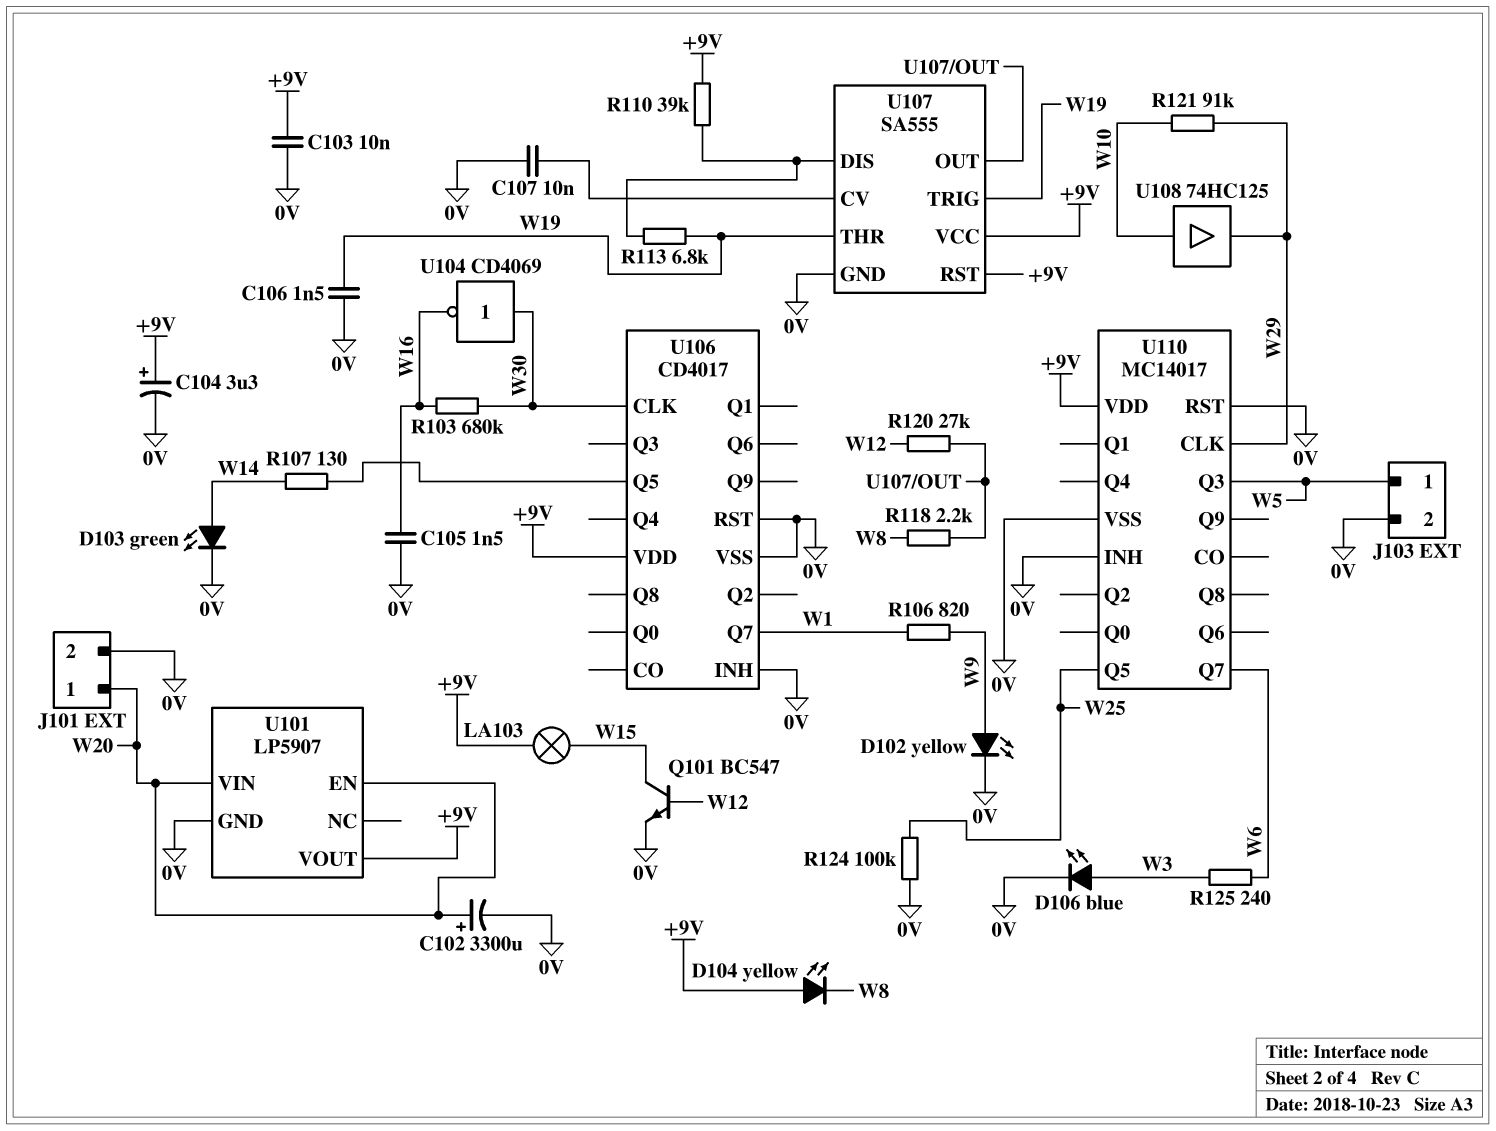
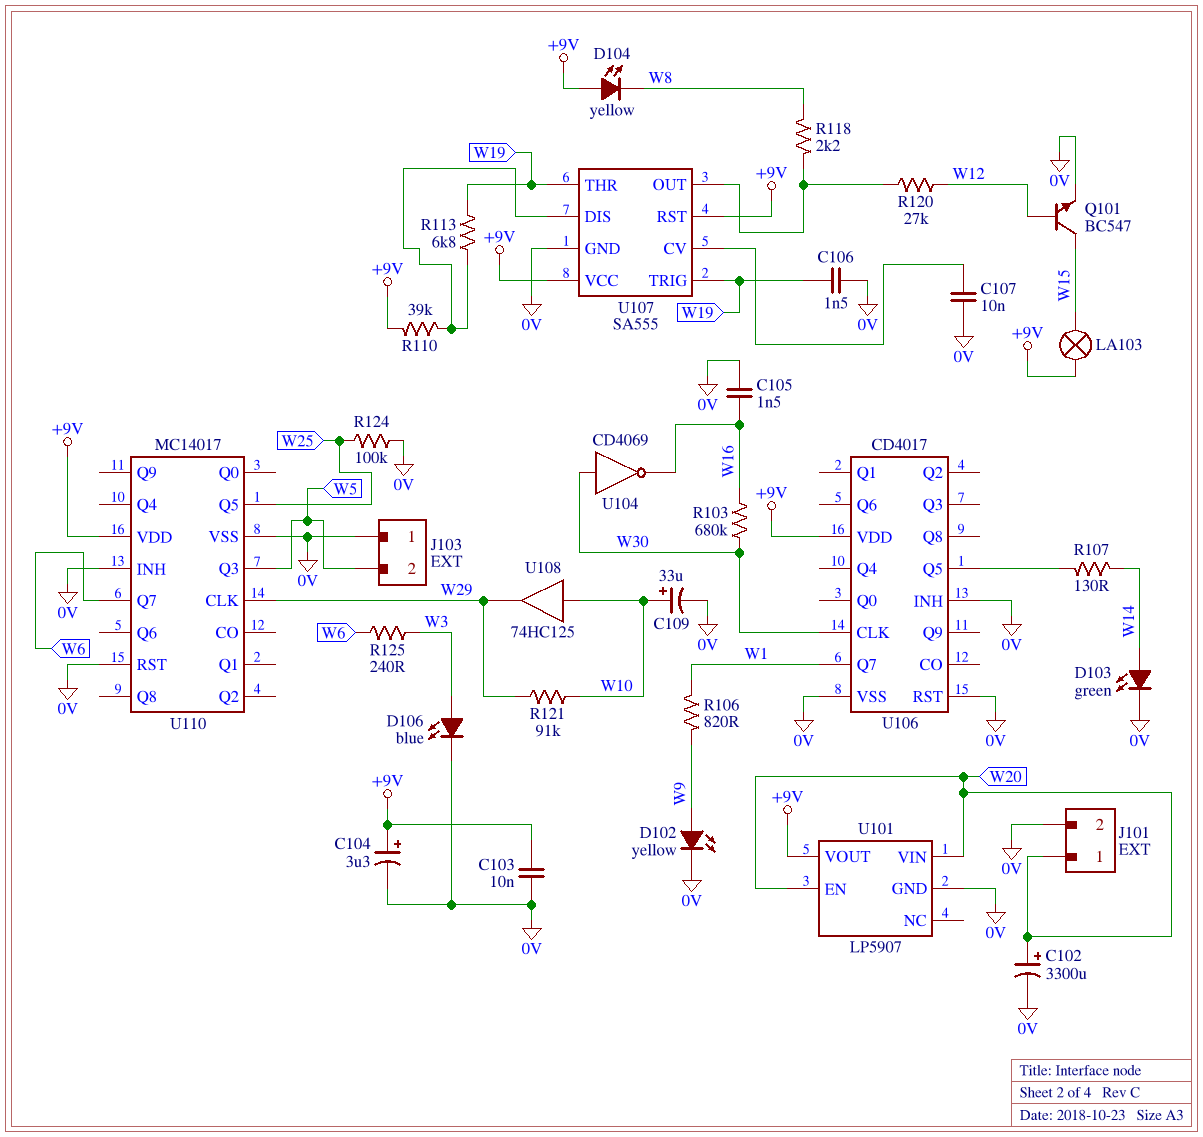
C109: none -> 33uF (plus W10, minus 0V)
J103 pin 1: W5 -> 0V
J103 pin 2: 0V -> W5

